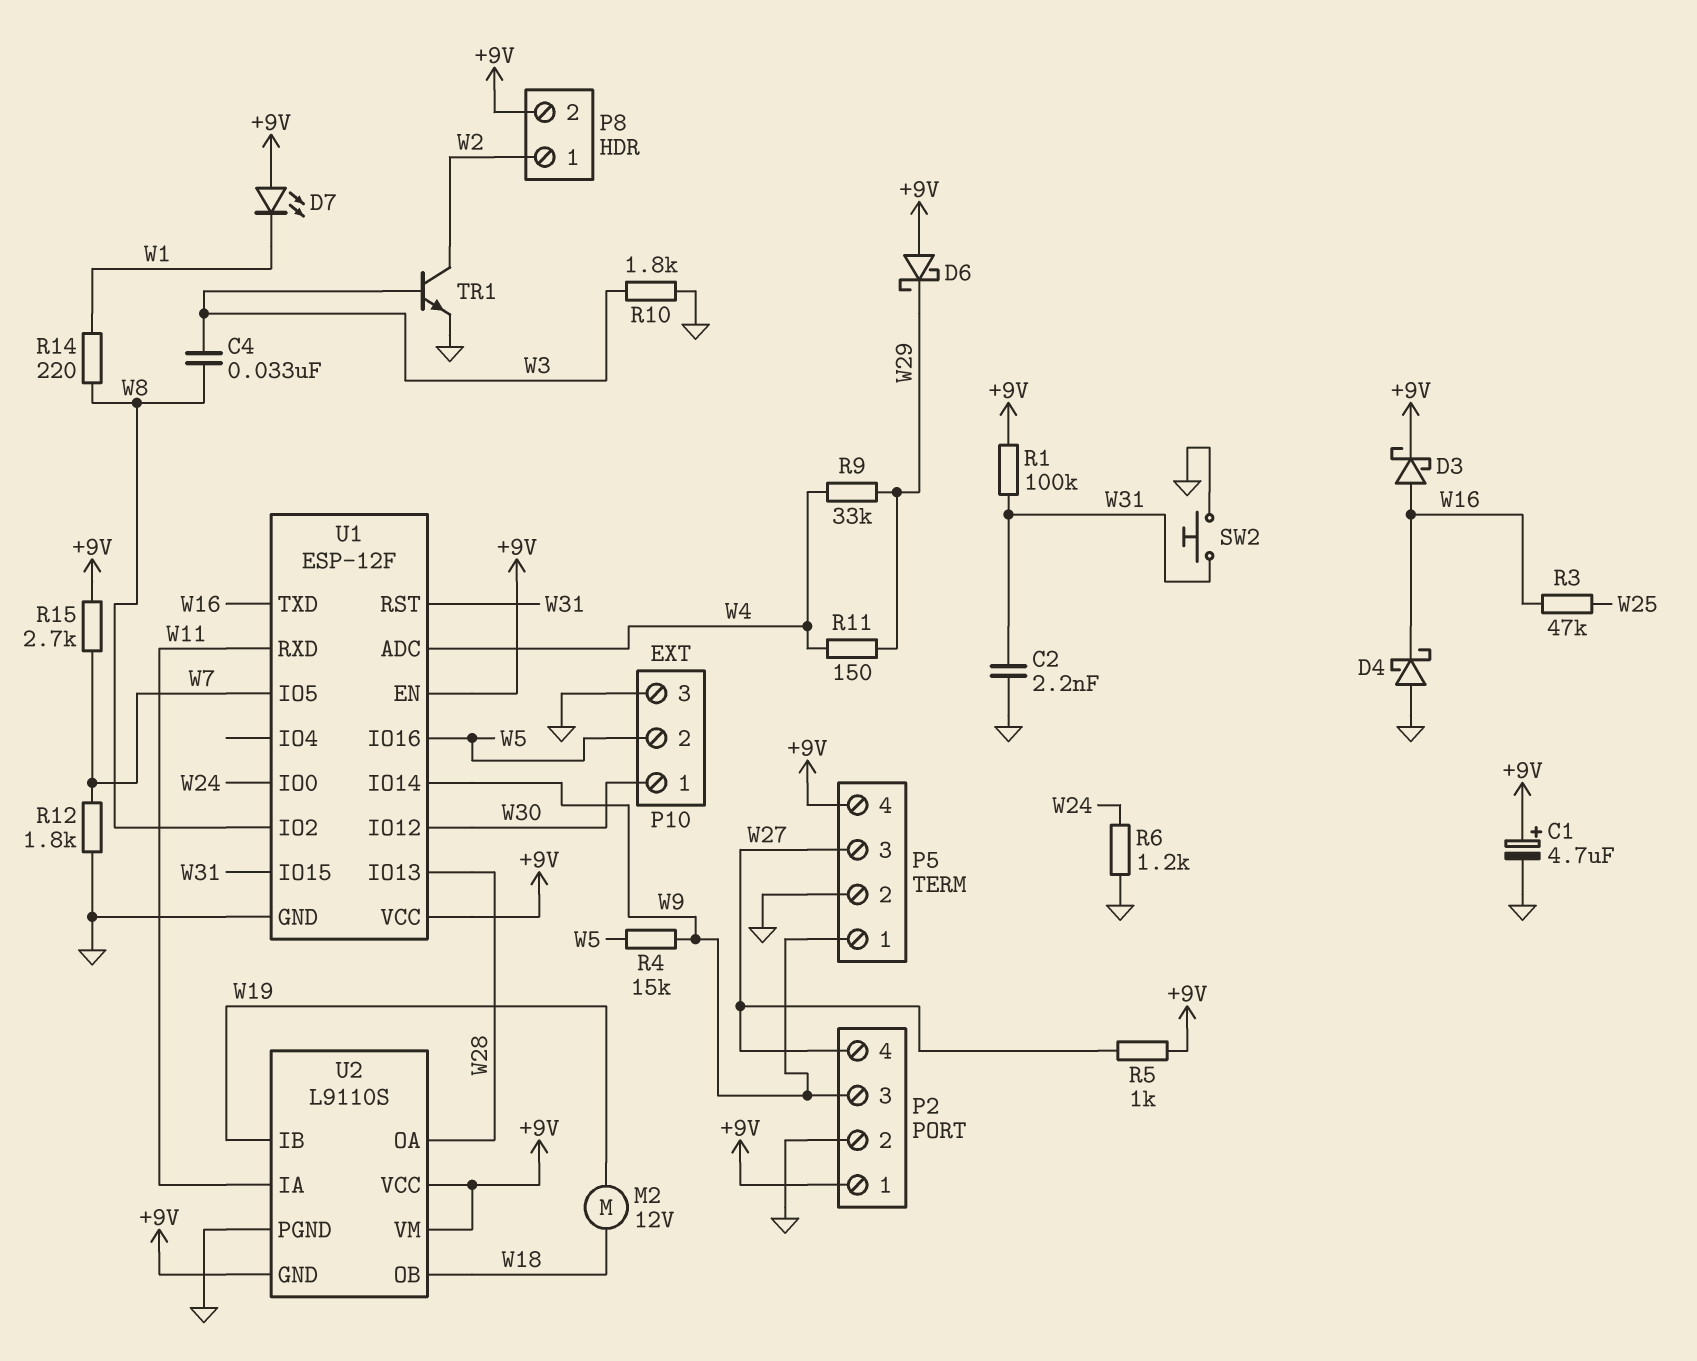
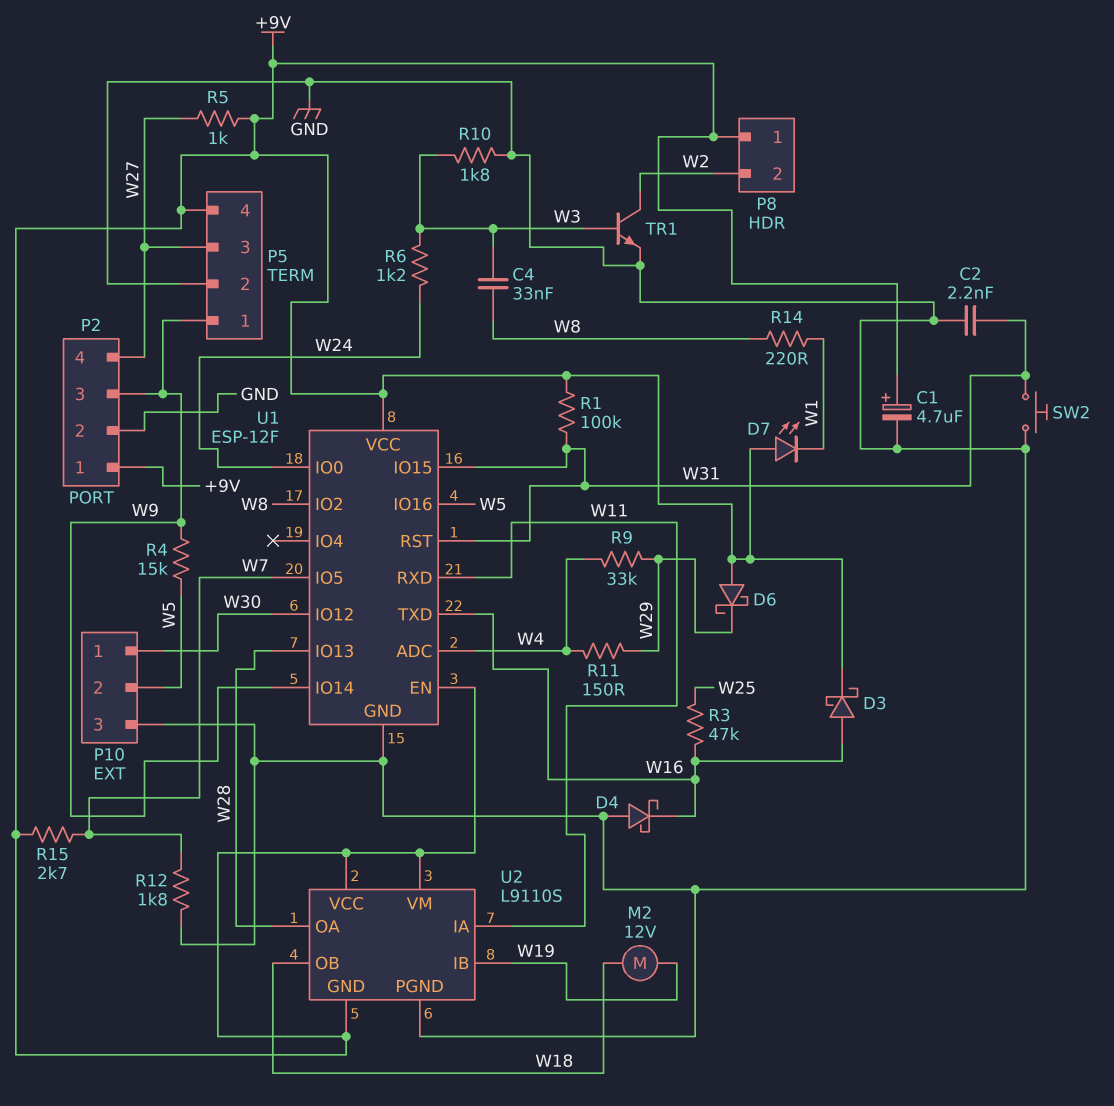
P8 pin 1: W2 -> +9V
P8 pin 2: +9V -> W2
R6: 1.2k (GND, W24) -> 1.2k (W3, W24)

